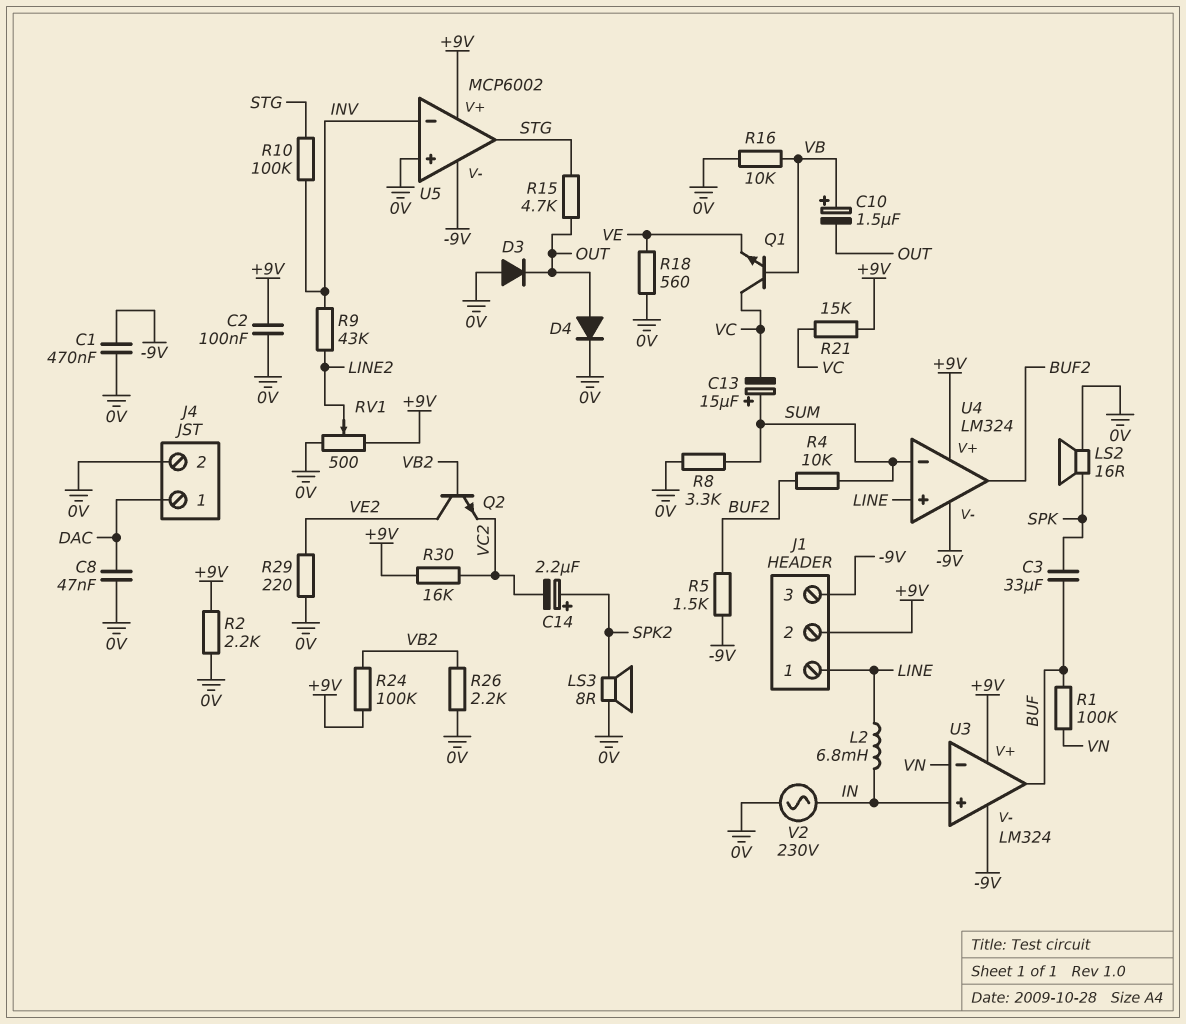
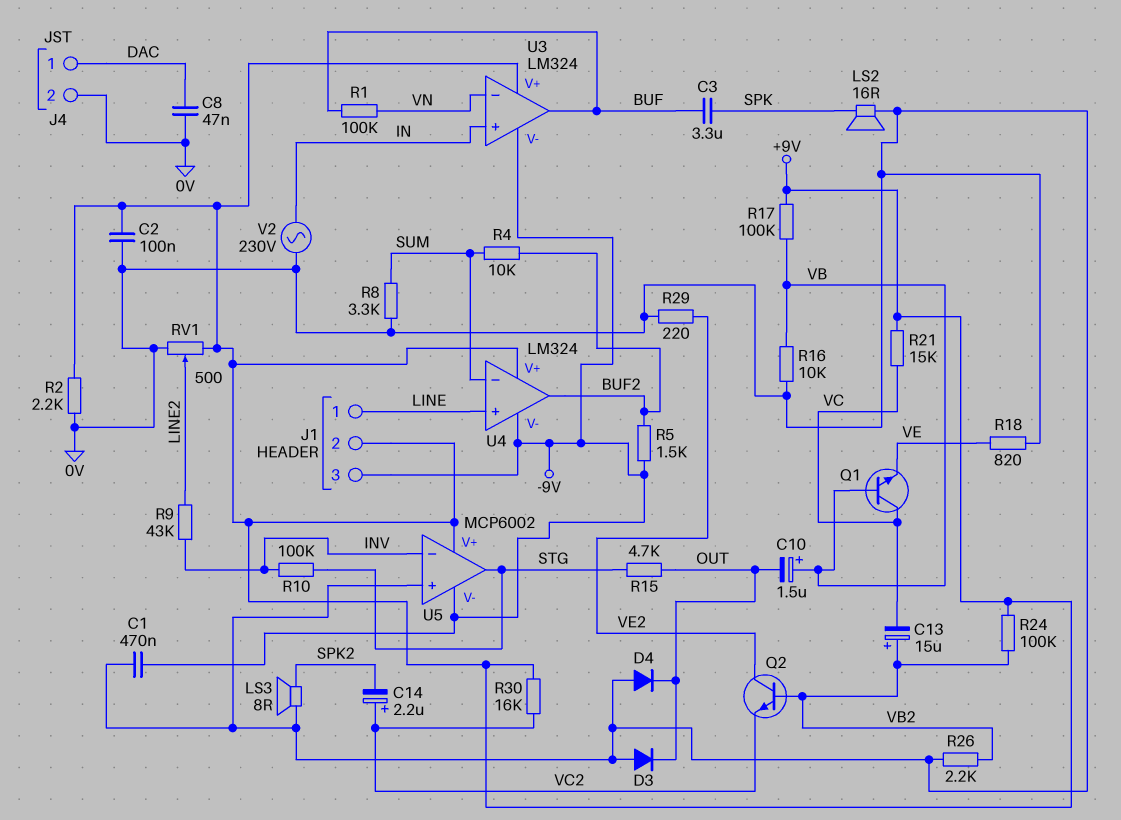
C3: 33uF (BUF, SPK) -> 3.3uF (BUF, SPK)
C13: 15uF (plus SUM, minus VC) -> 15uF (plus VB2, minus VC)
C14: 2.2uF (plus SPK2, minus VC2) -> 2.2uF (plus VC2, minus SPK2)
D4: diode (A OUT, K 0V) -> diode (A 0V, K OUT)
L2: 6.8mH (IN, LINE) -> none
R17: none -> 100k (+9V, VB)
R18: 560 (0V, VE) -> 820 (0V, VE)

